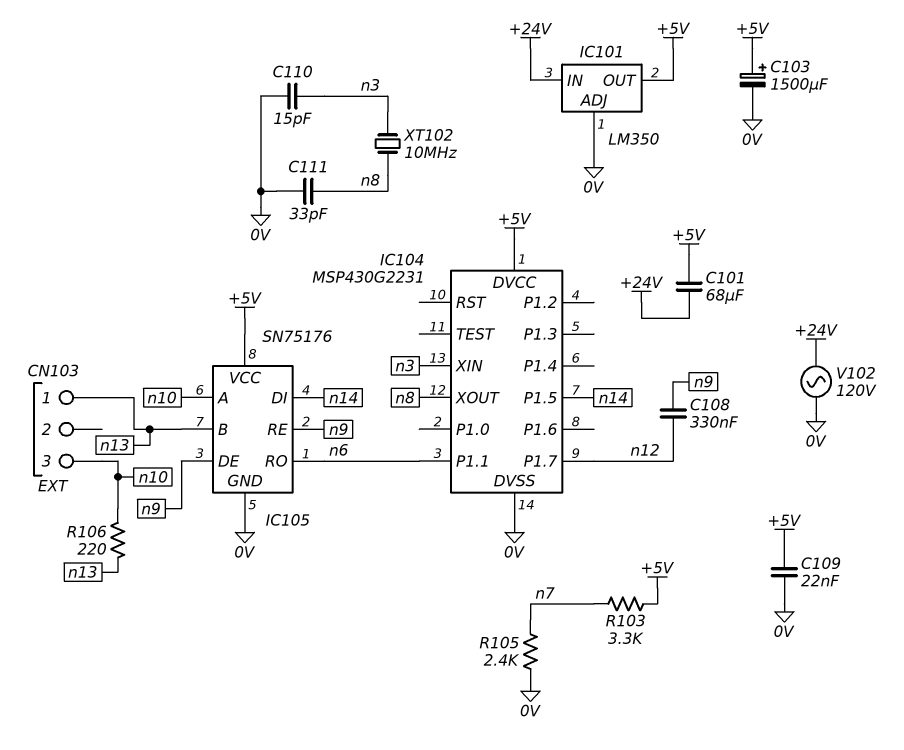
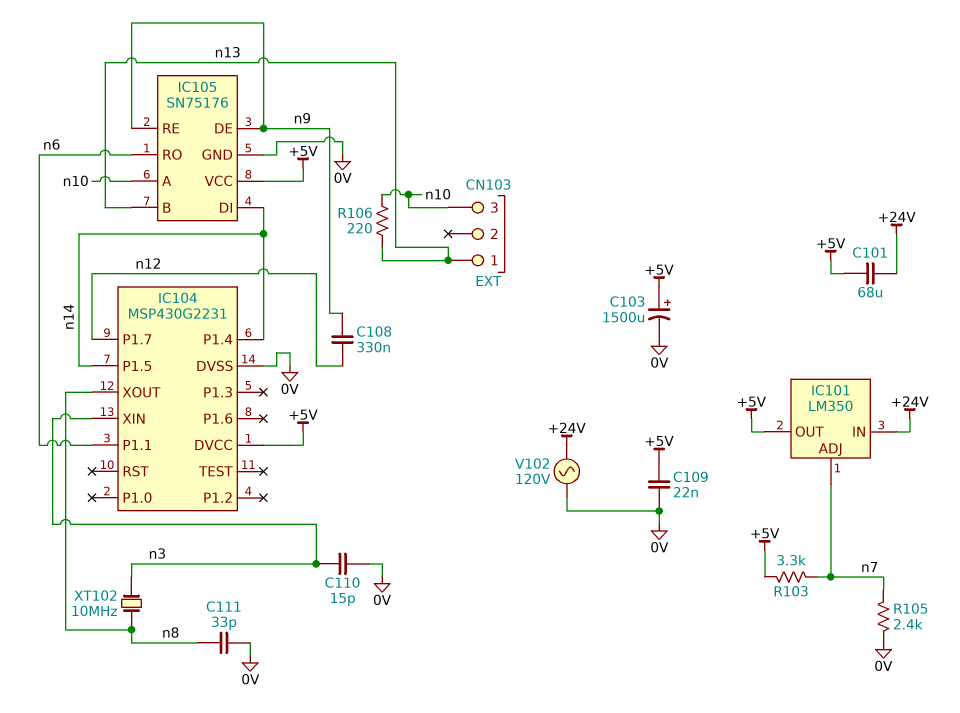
IC101 pin ADJ: 0V -> n7
IC104 pin P1.4: none -> n14

